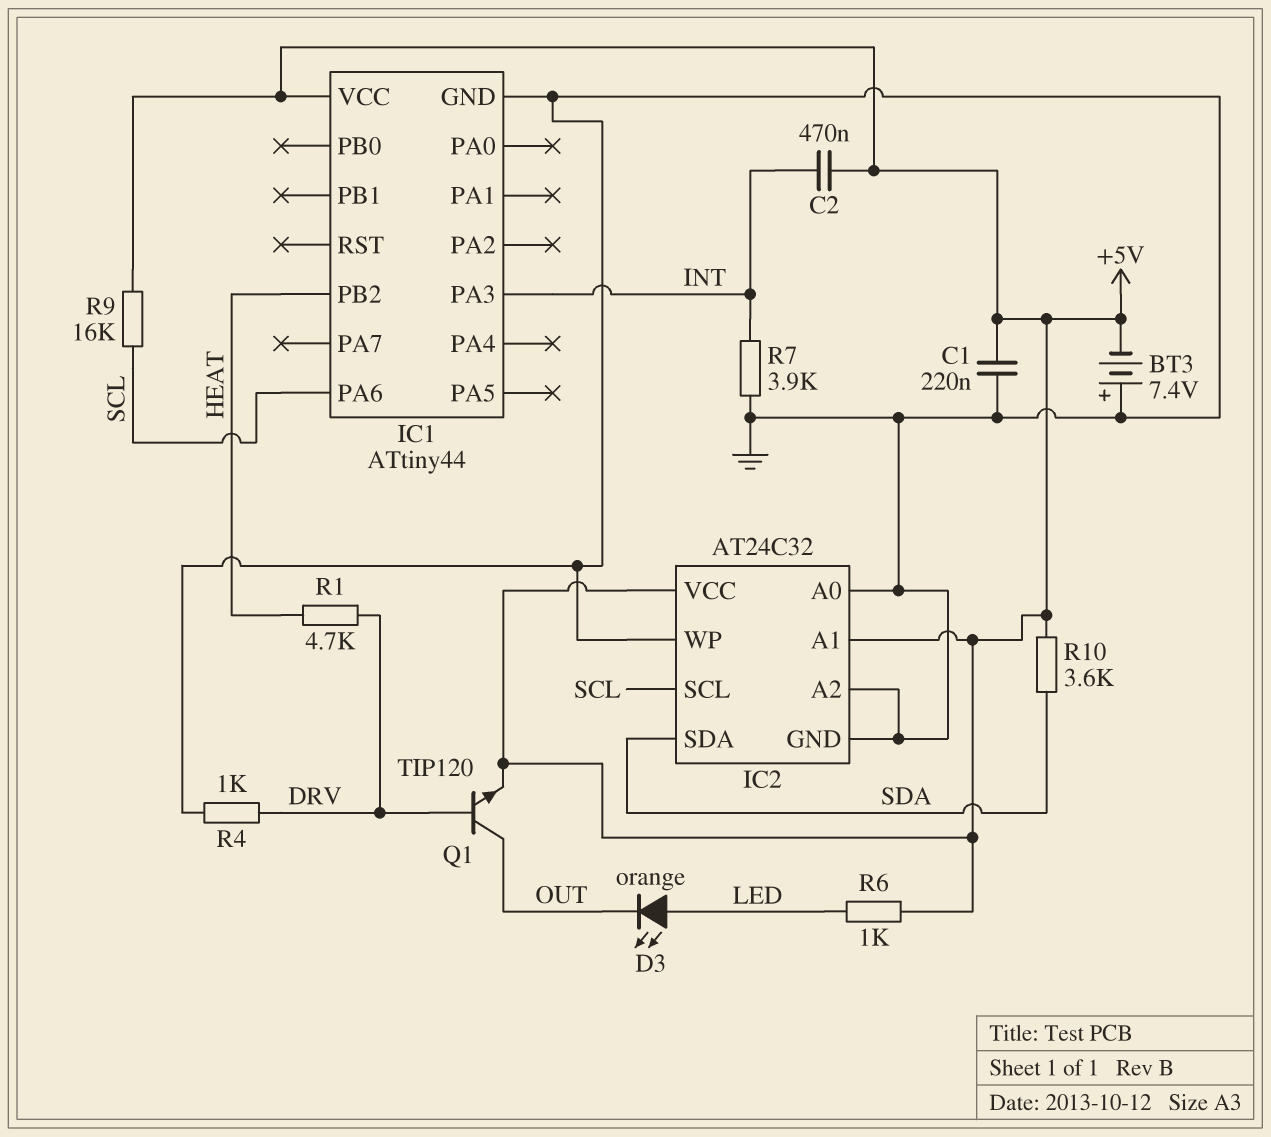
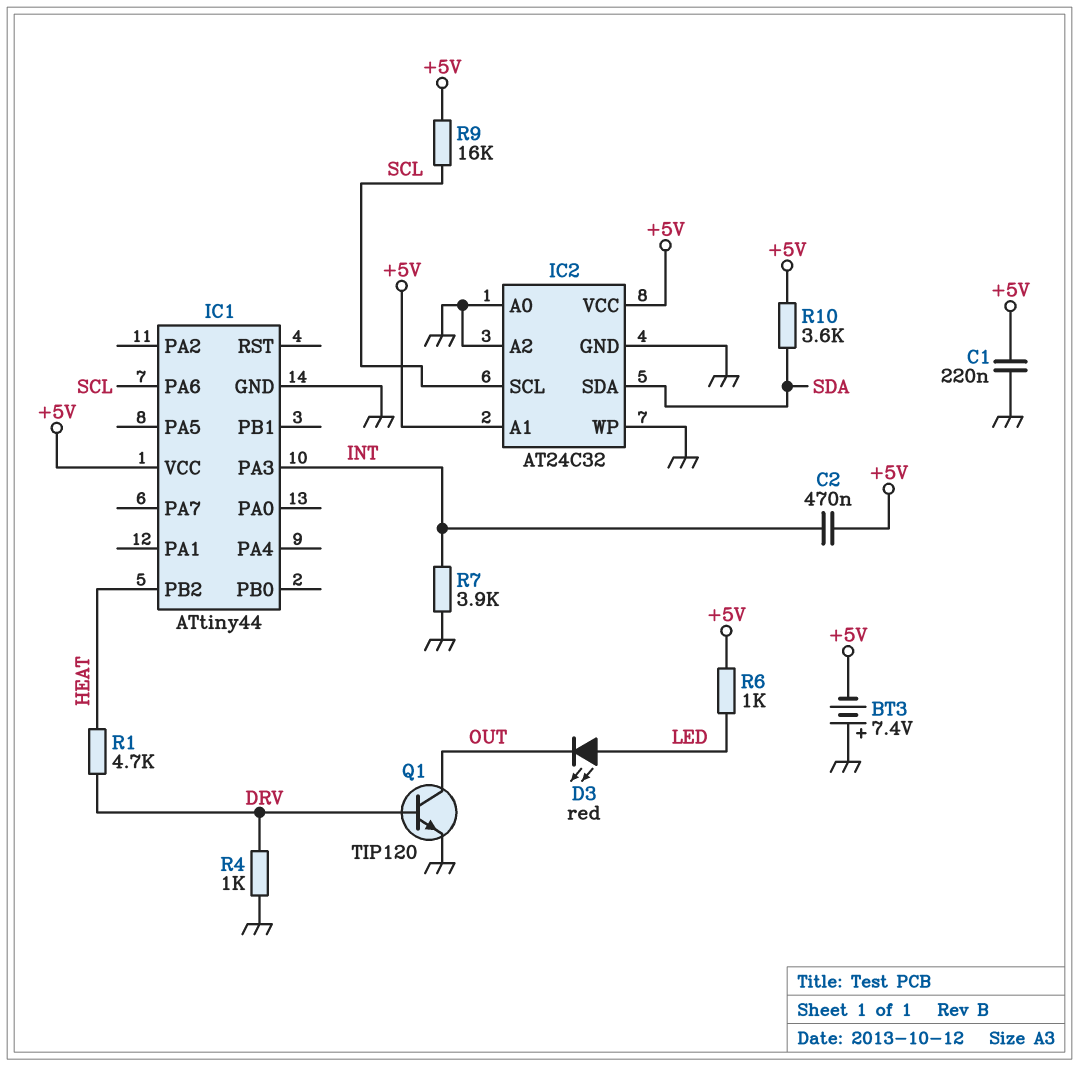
D3: LED orange (A LED, K OUT) -> LED red (A LED, K OUT)
Q1: NPN TIP120 (B DRV, C OUT, E +5V) -> NPN TIP120 (B DRV, C OUT, E GND)

